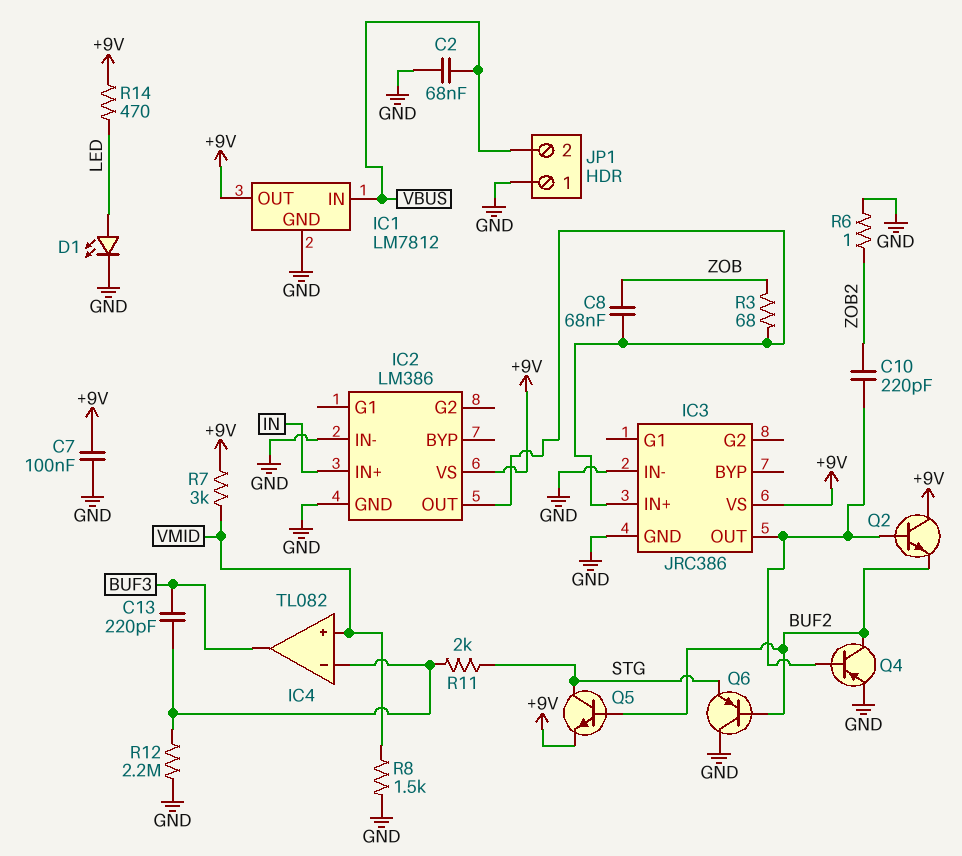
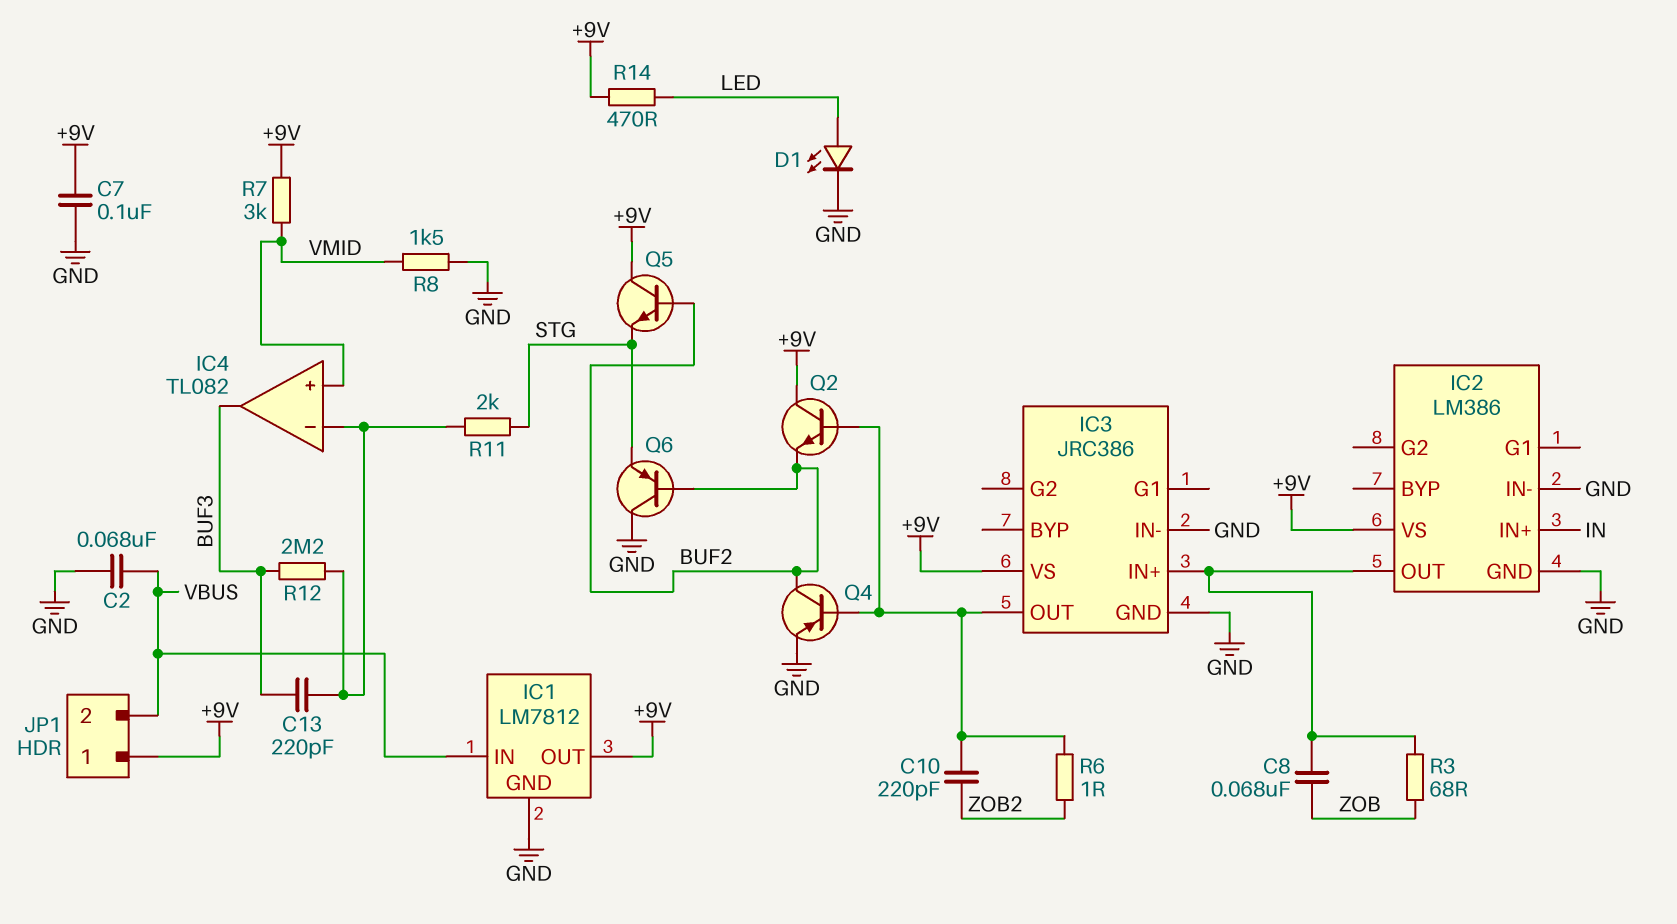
JP1 pin 1: GND -> +9V
Q5: NPN (B BUF2, C STG, E +9V) -> NPN (B BUF2, C +9V, E STG)
R6: 1 (GND, ZOB2) -> 1 (IC3/OUT, ZOB2)
R12: 2.2M (GND, IC4/in-) -> 2.2M (BUF3, IC4/in-)

